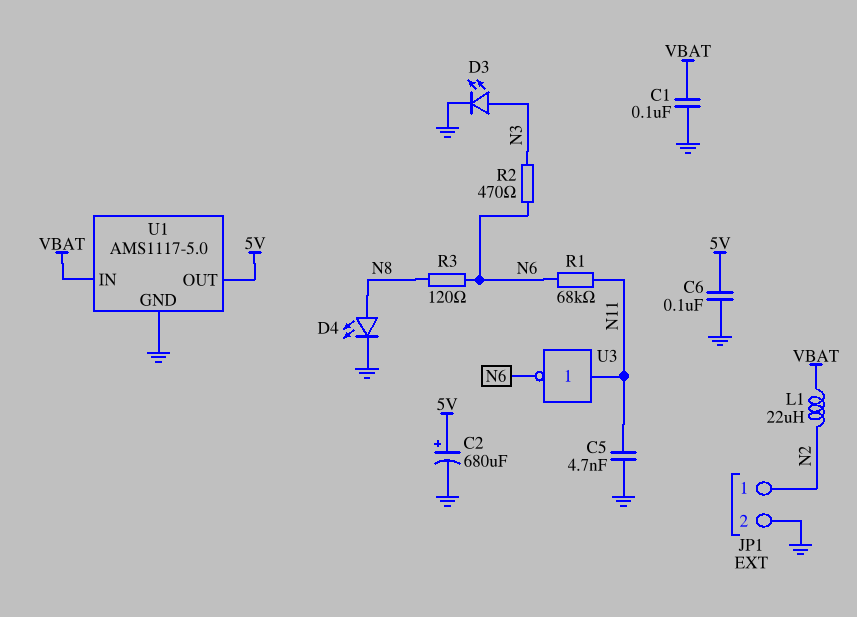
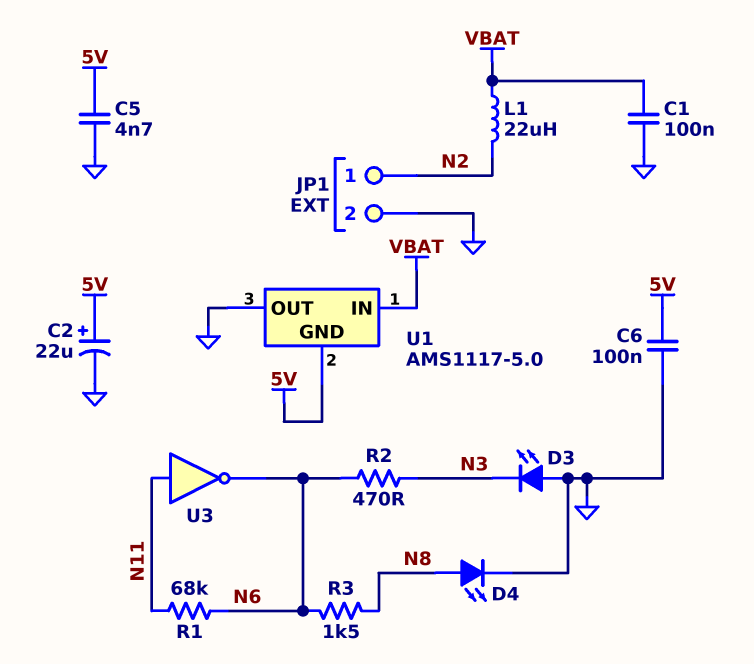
C2: 680uF (plus 5V, minus GND) -> 22uF (plus 5V, minus GND)
C5: 4.7nF (GND, N11) -> 4.7nF (5V, GND)
D3: LED (A N3, K GND) -> LED (A GND, K N3)
R3: 120 (N6, N8) -> 1.5k (N6, N8)
U1 pin GND: GND -> 5V
U1 pin OUT: 5V -> GND

